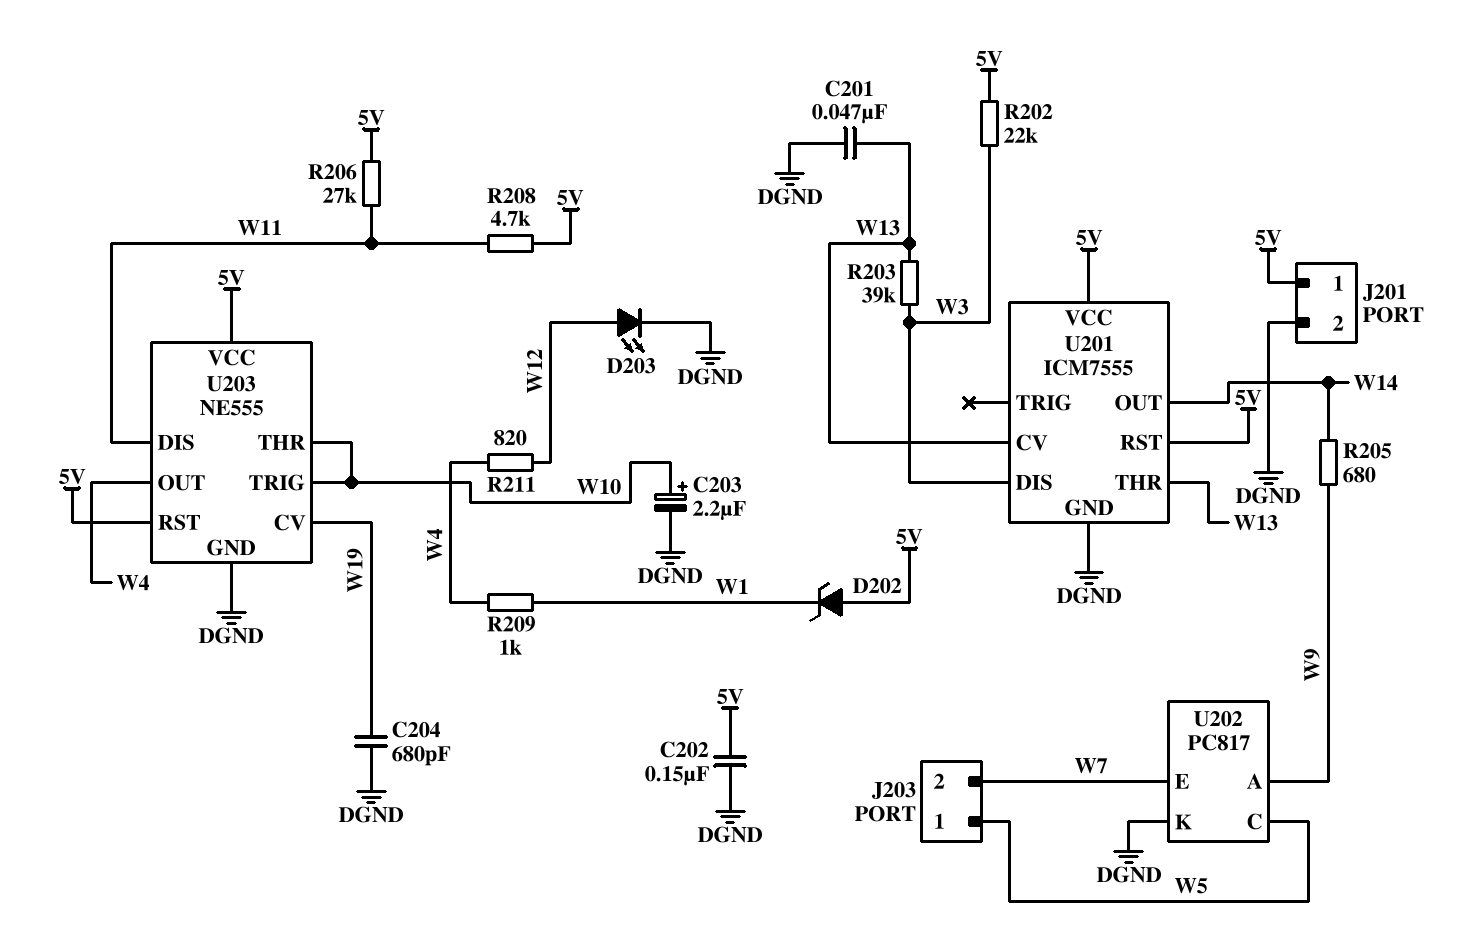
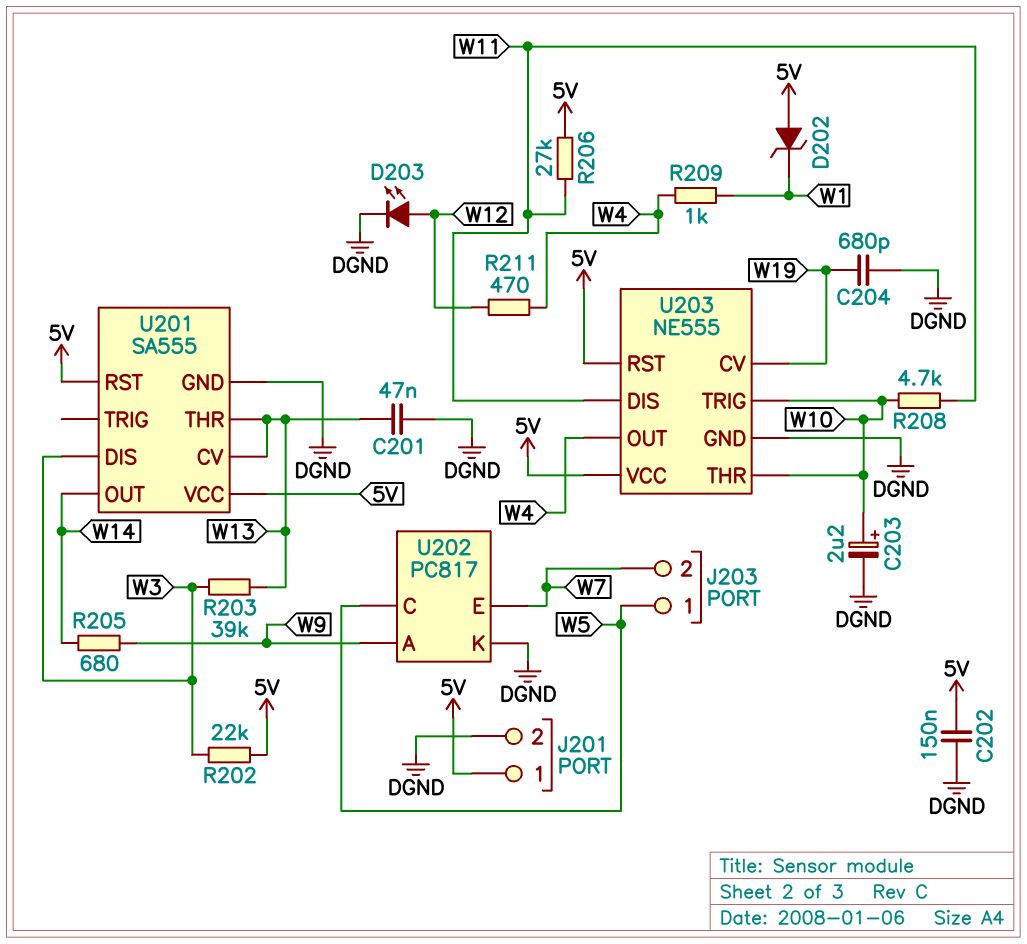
R208: 4.7k (5V, W11) -> 4.7k (W10, W11)
R211: 820 (W4, W12) -> 470 (W4, W12)
U201: ICM7555 -> SA555

